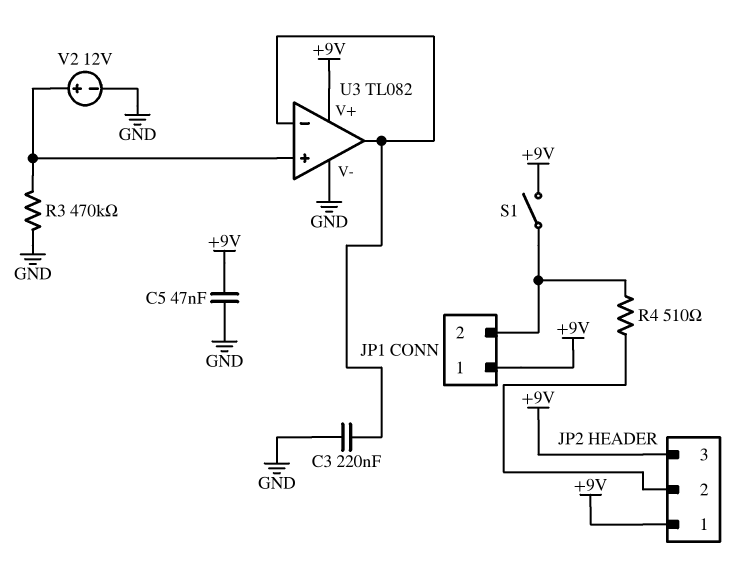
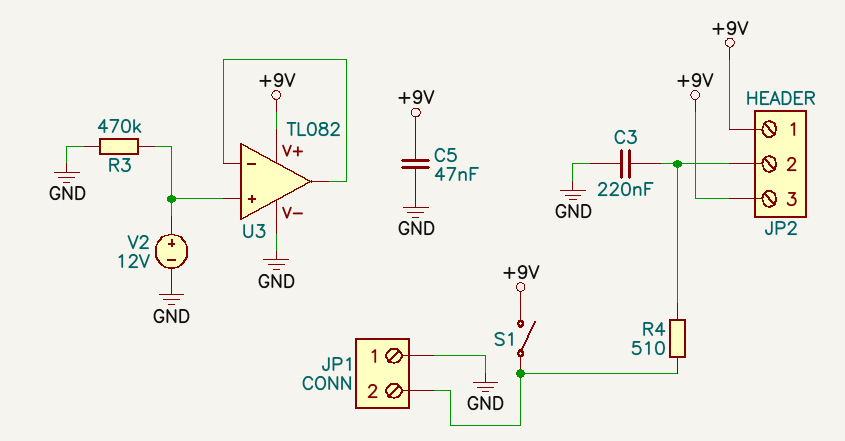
C3: 220nF (GND, U3/in-) -> 220nF (GND, JP2/2)
JP1 pin 1: +9V -> GND

